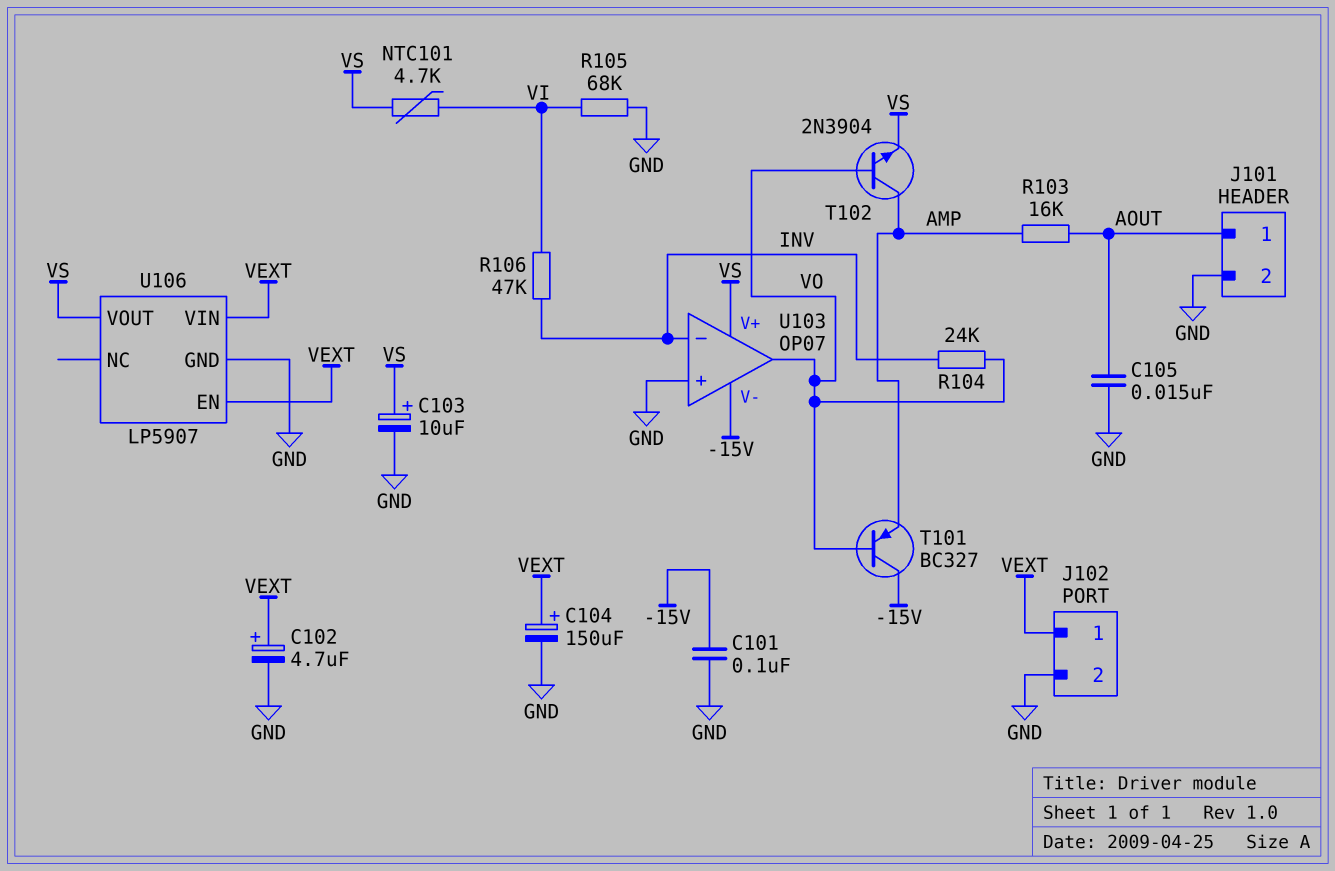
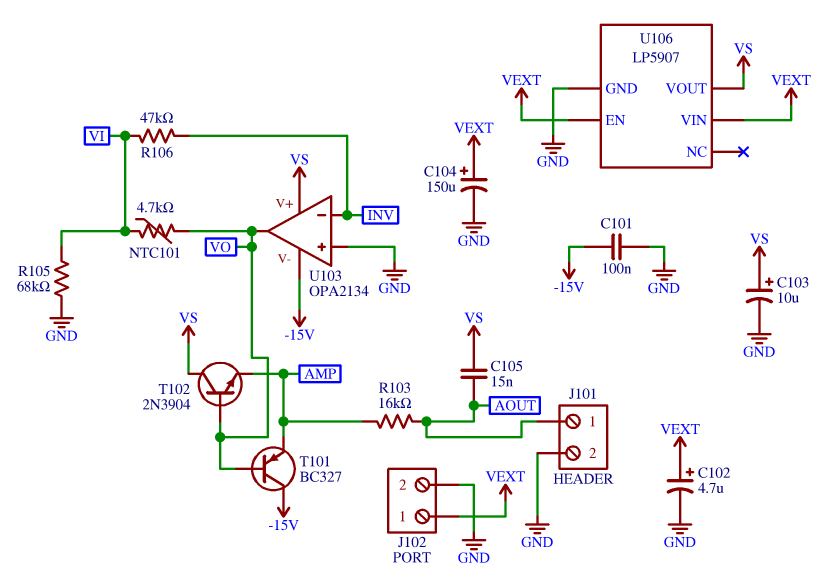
C105: 15nF (AOUT, GND) -> 15nF (AOUT, VS)
NTC101: 4.7k (VI, VS) -> 4.7k (VI, VO)
R104: 24k (INV, VO) -> none
T102: NPN 2N3904 (B VO, C AMP, E VS) -> NPN 2N3904 (B VO, C VS, E AMP)
U103: OP07 -> OPA2134

